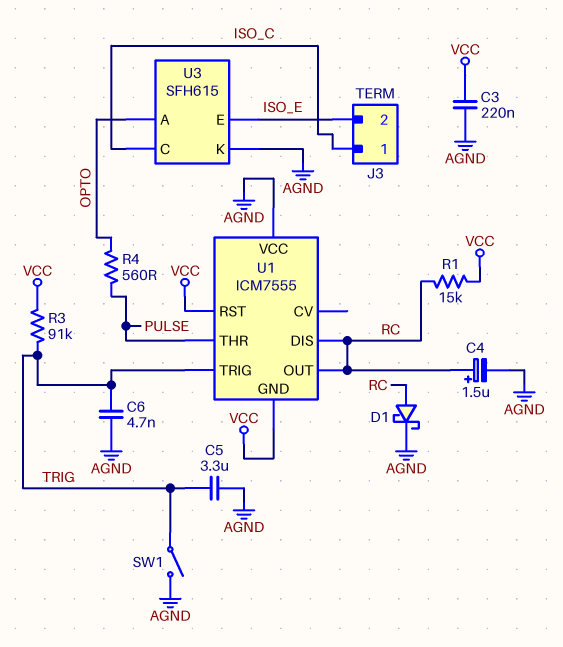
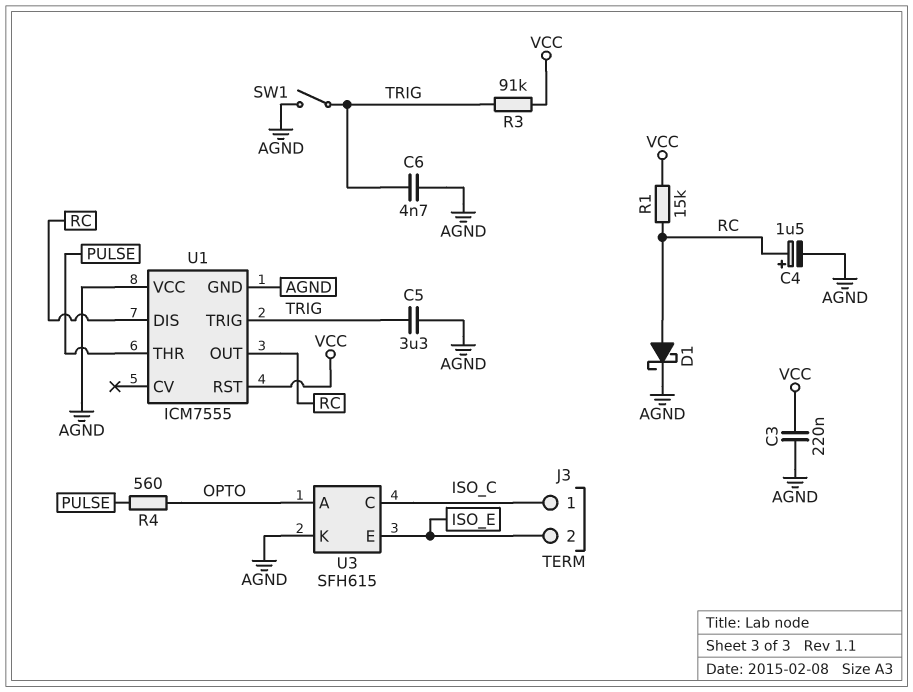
U1 pin GND: VCC -> AGND

